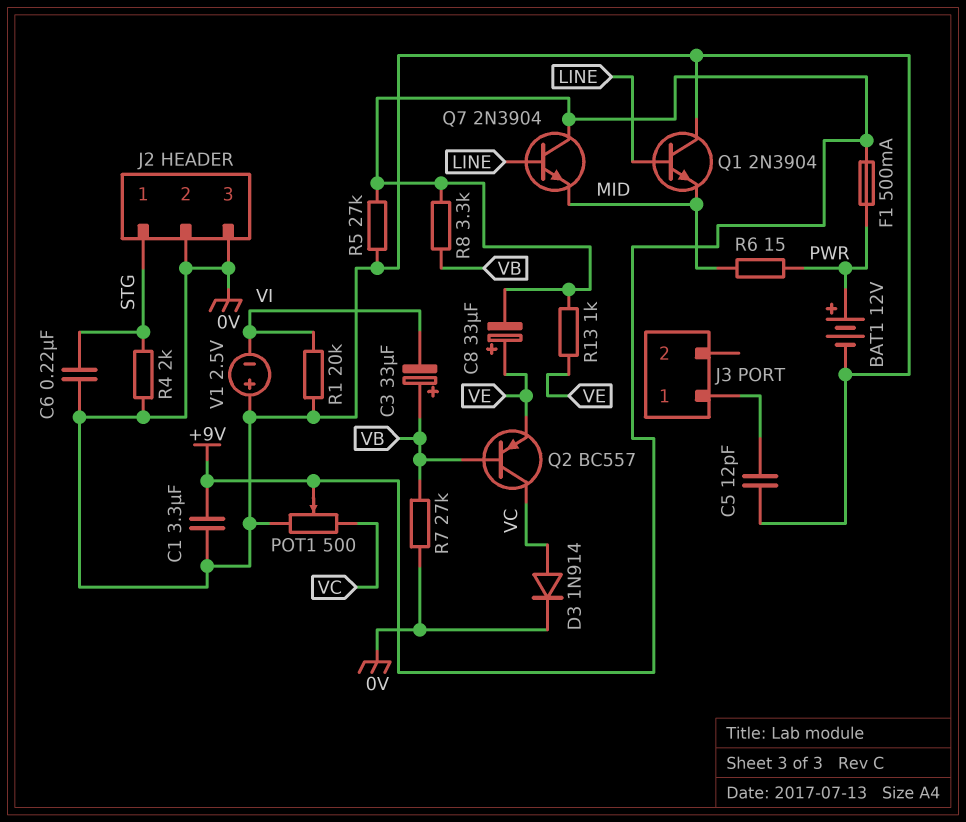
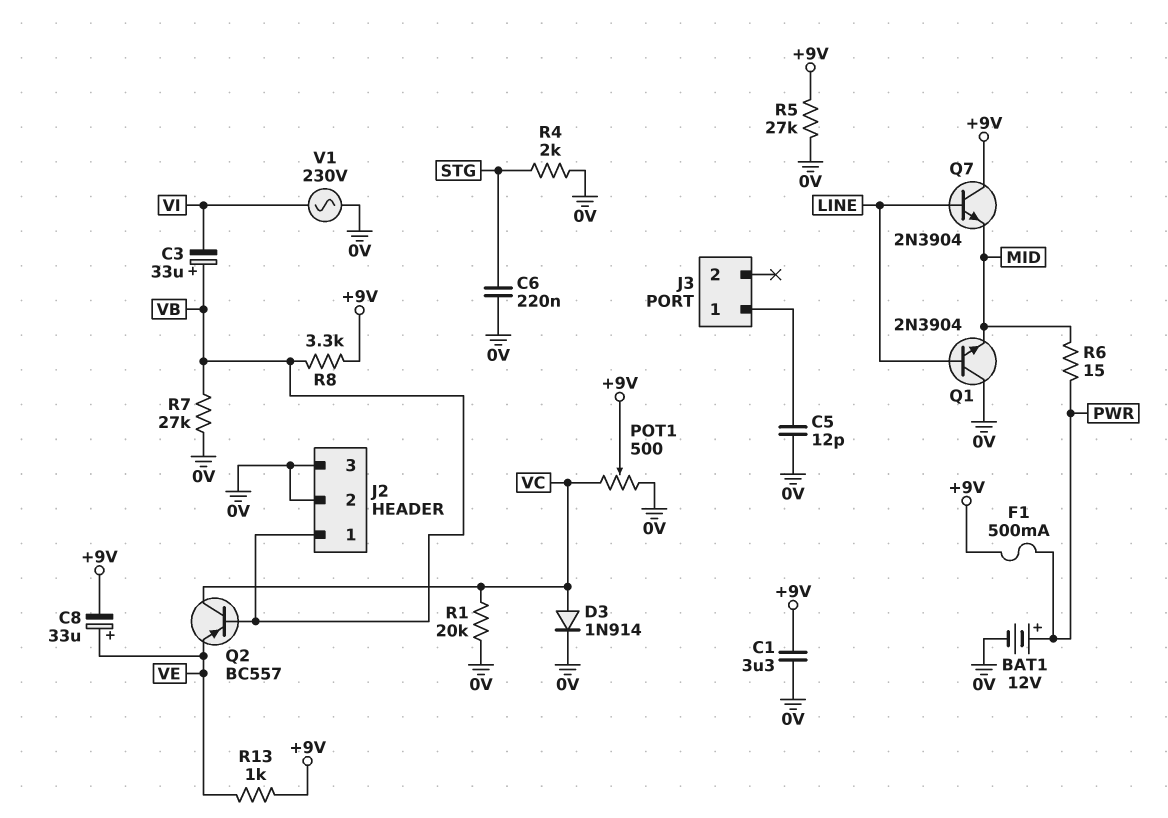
J2 pin 1: STG -> VB
R1: 20k (0V, VI) -> 20k (0V, VC)
V1: 2.5V (plus 0V, minus VI) -> AC 230V (0V, VI)

